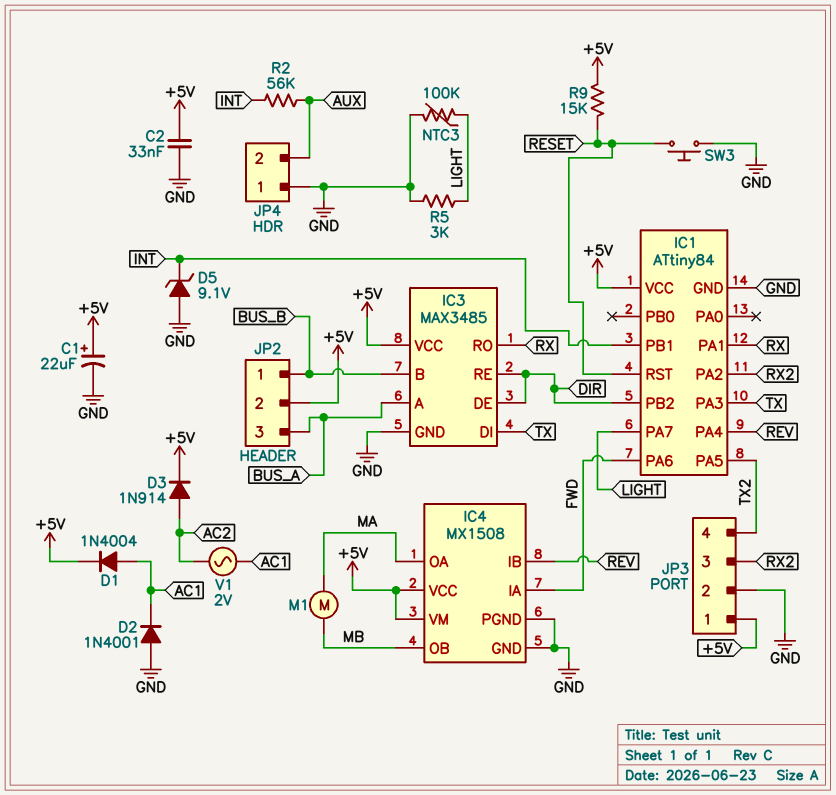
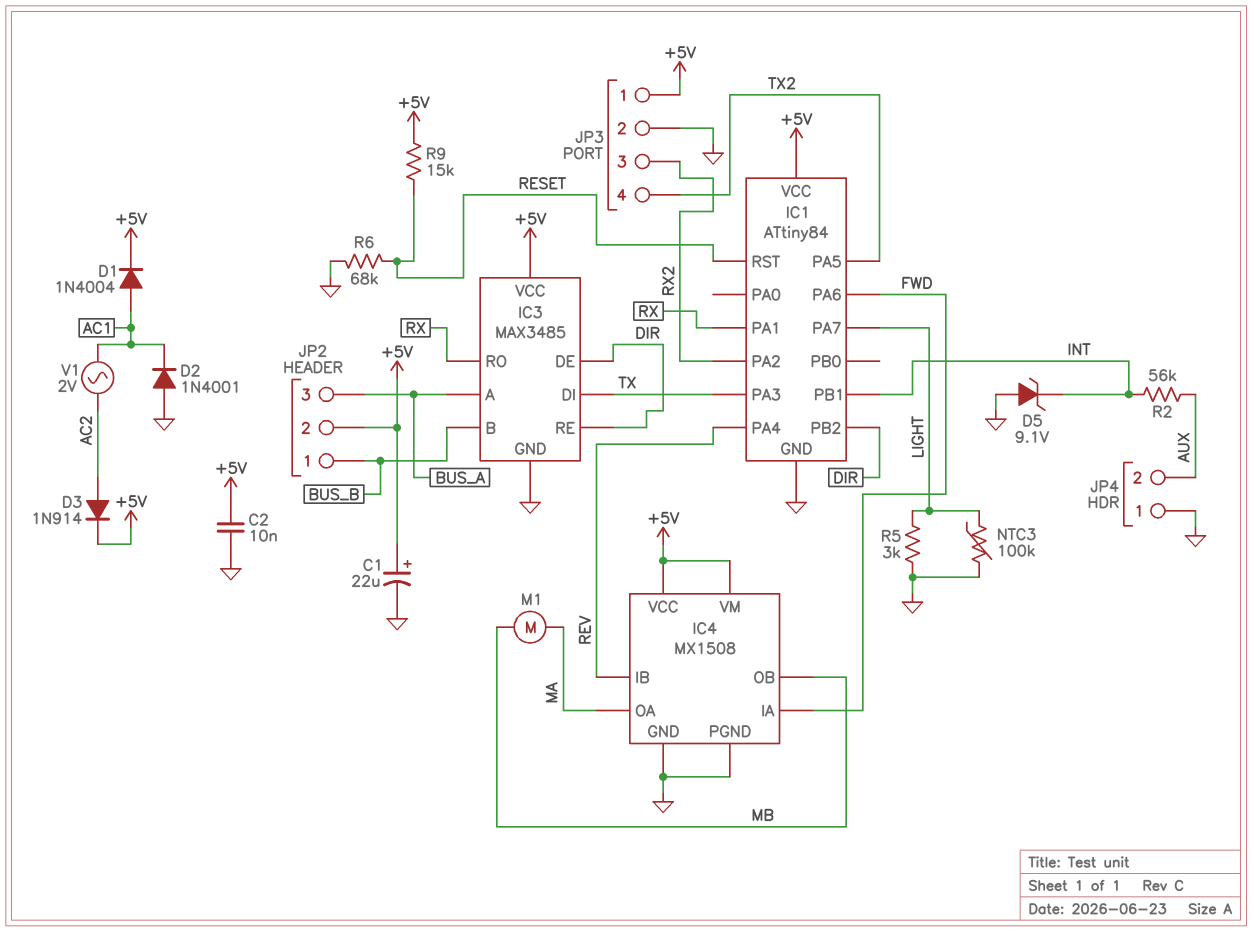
C2: 33nF (+5V, GND) -> 10nF (+5V, GND)
R6: none -> 68k (GND, RESET)
SW3: button (GND, RESET) -> none

